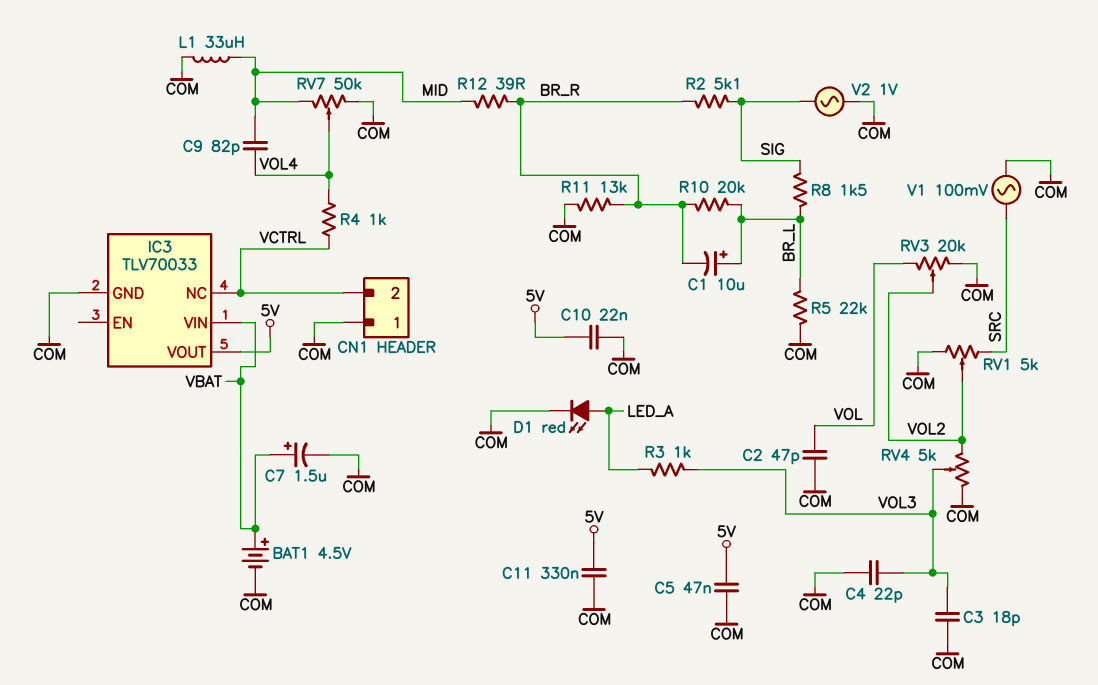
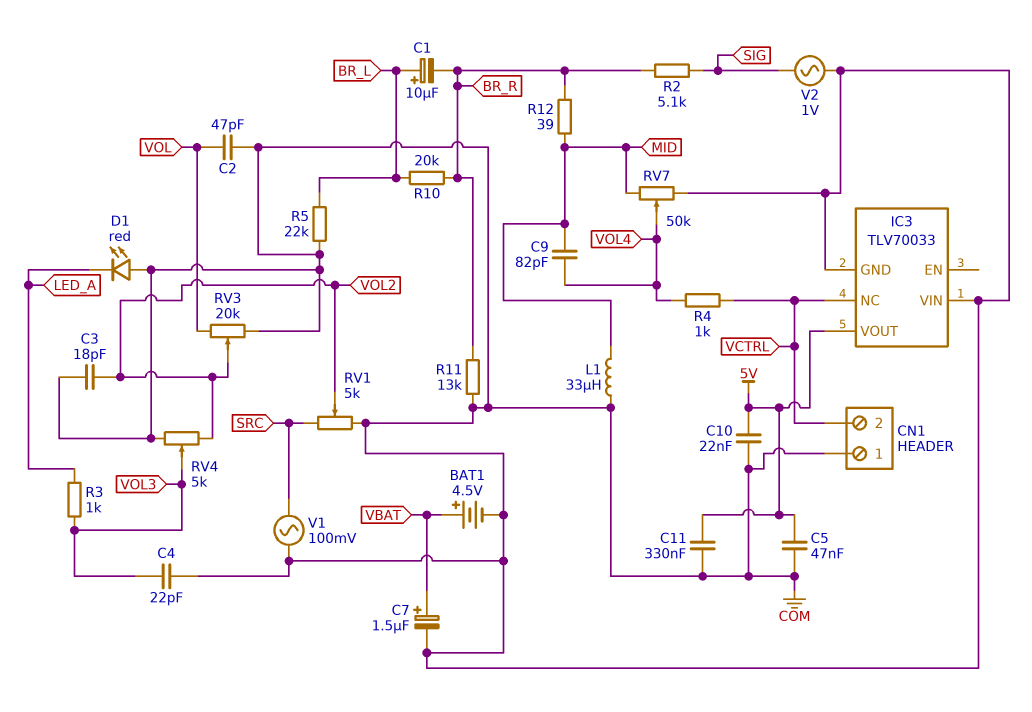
C3: 18pF (COM, VOL3) -> 18pF (COM, VOL2)
D1: LED red (A LED_A, K COM) -> LED red (A COM, K LED_A)
IC3 pin VIN: VBAT -> COM
R8: 1.5k (BR_L, SIG) -> none

